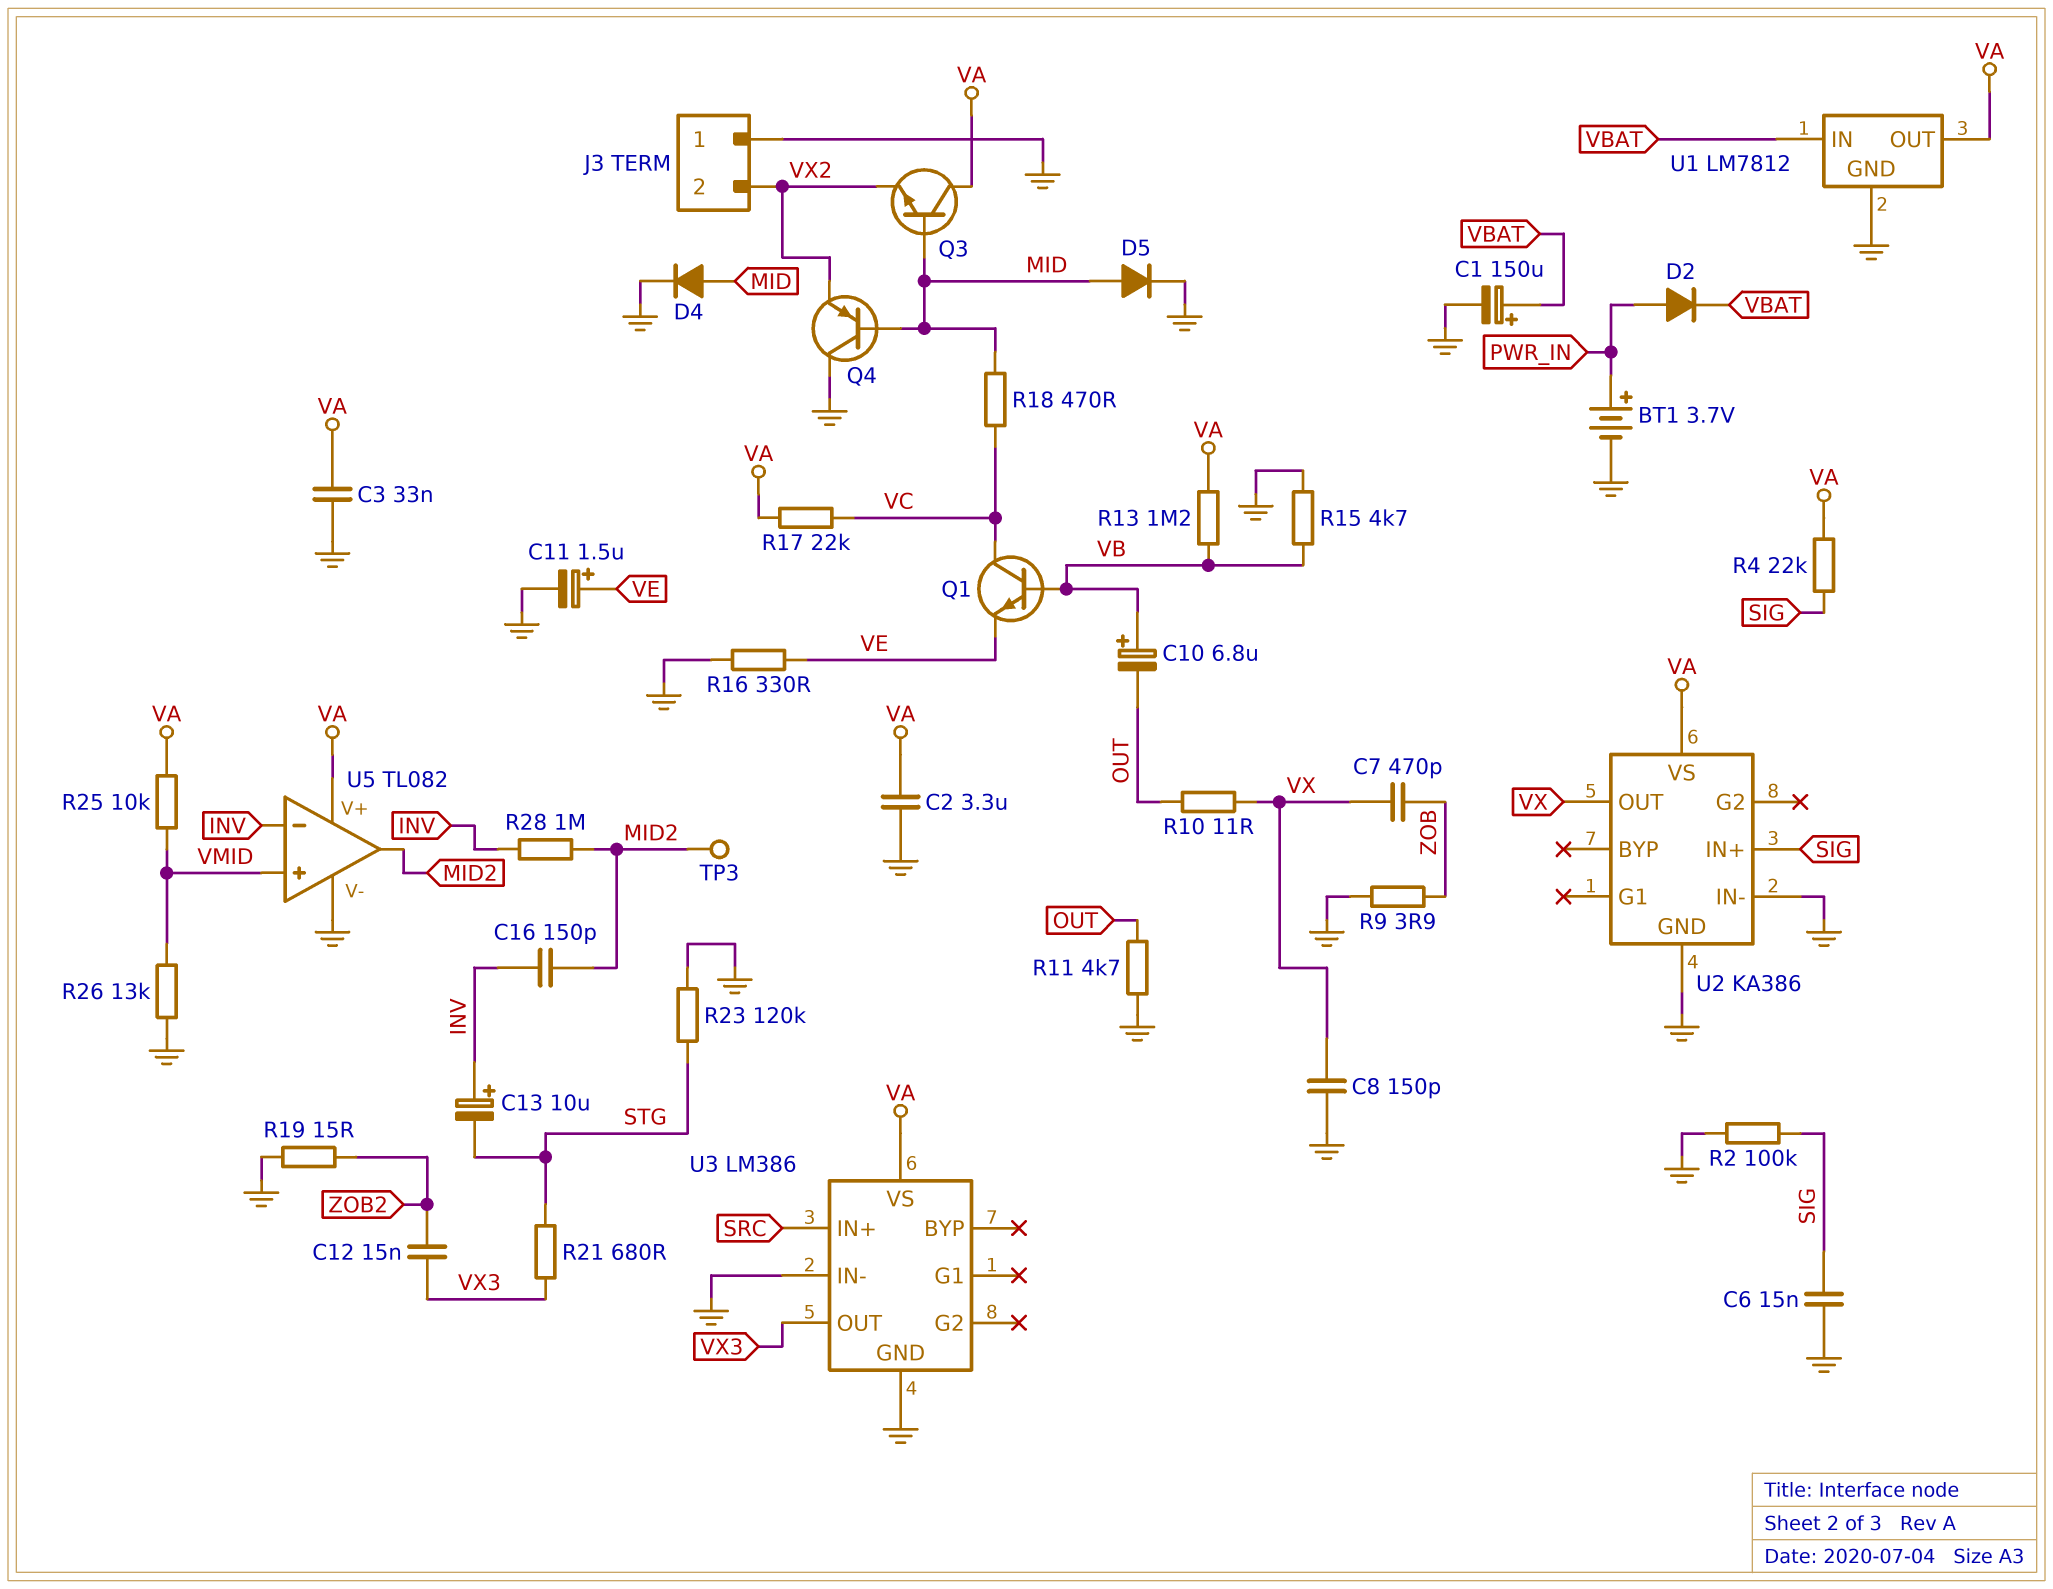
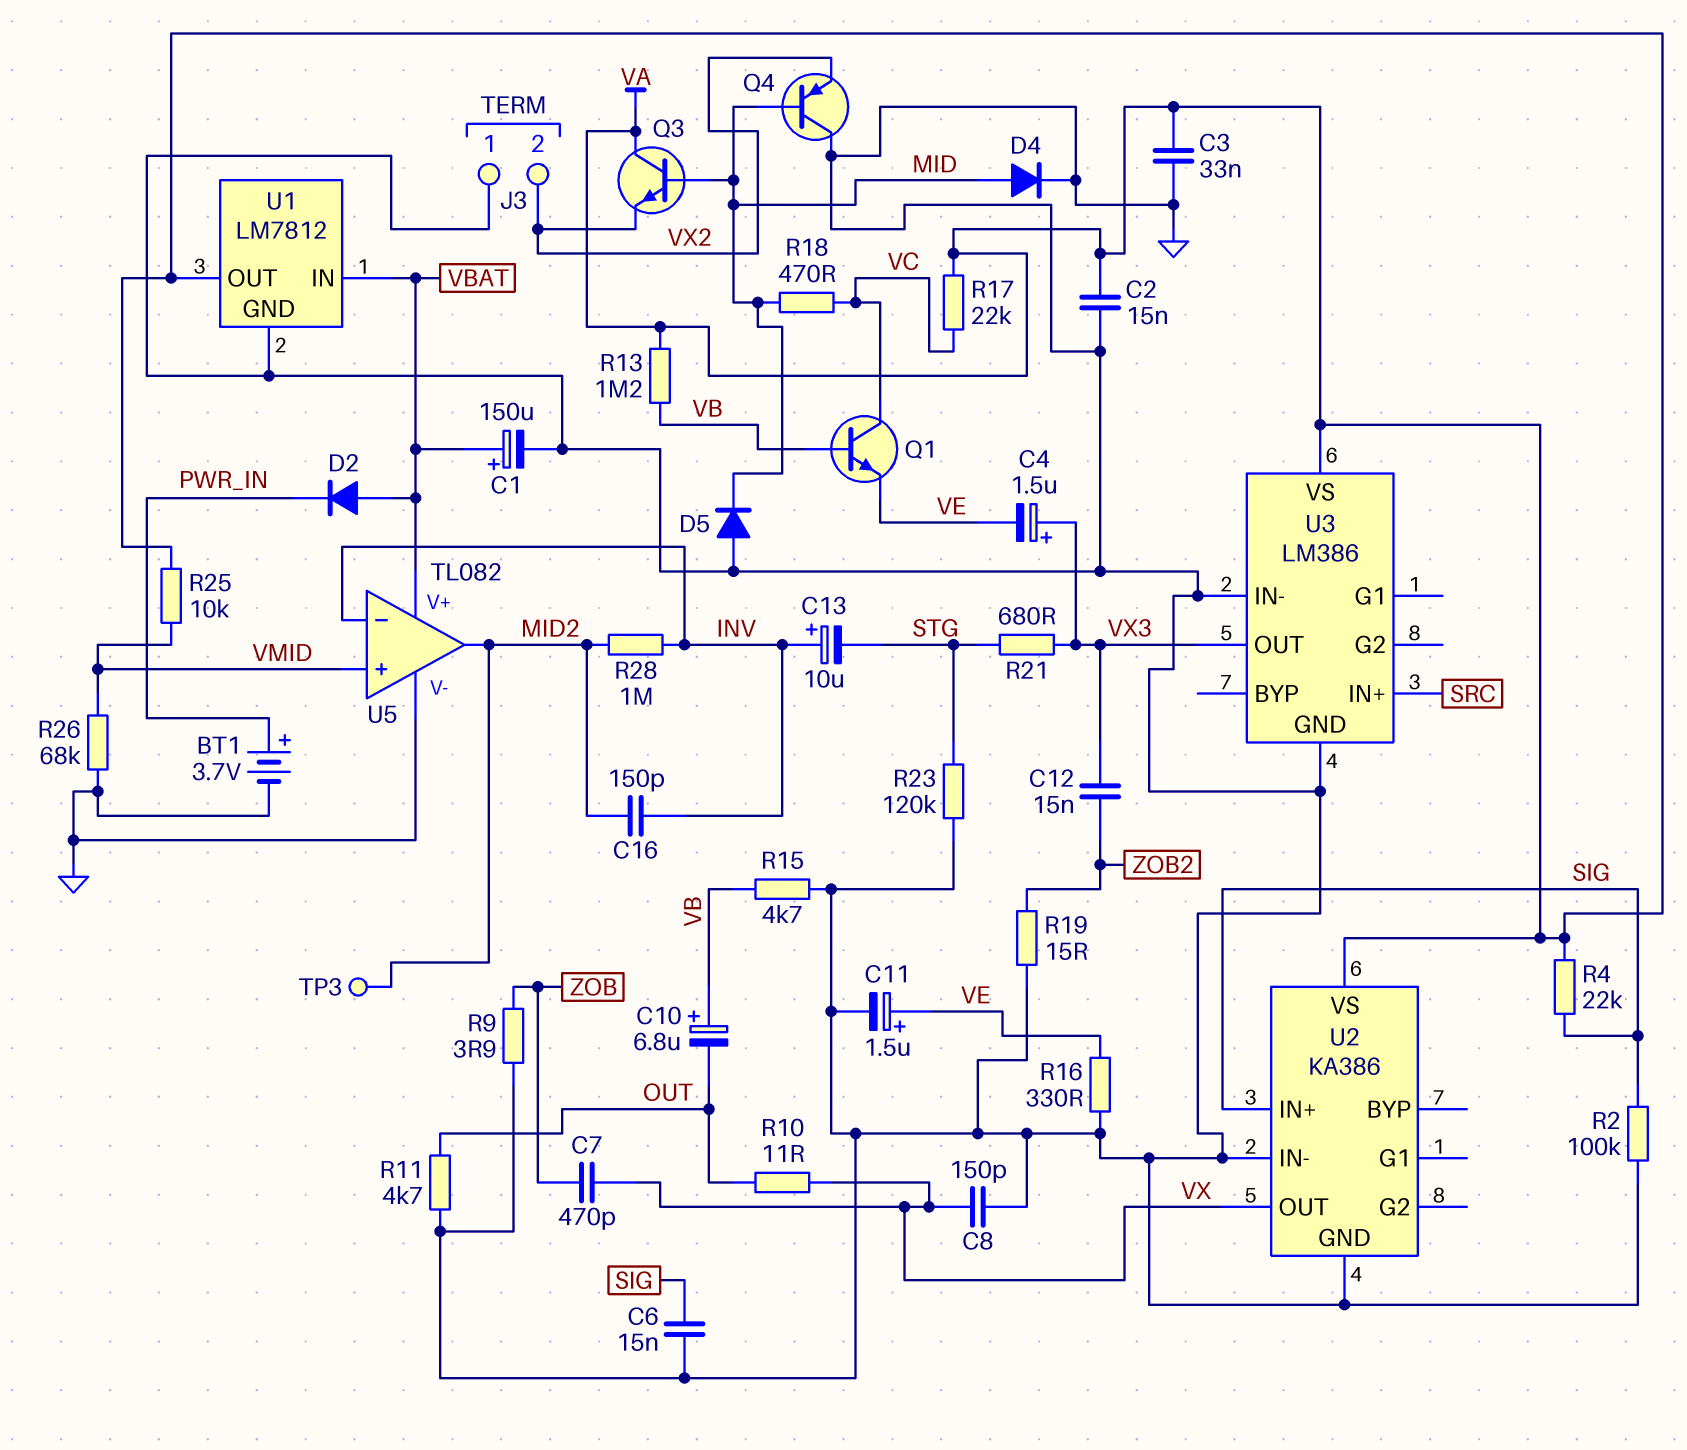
C2: 3.3uF (GND, VA) -> 15nF (GND, VA)
C4: none -> 1.5uF (plus VX3, minus VE)
D2: diode (A PWR_IN, K VBAT) -> diode (A VBAT, K PWR_IN)
D5: diode (A MID, K GND) -> diode (A GND, K MID)
R26: 13k (GND, VMID) -> 68k (GND, VMID)
U5 pin V+: VA -> VBAT

